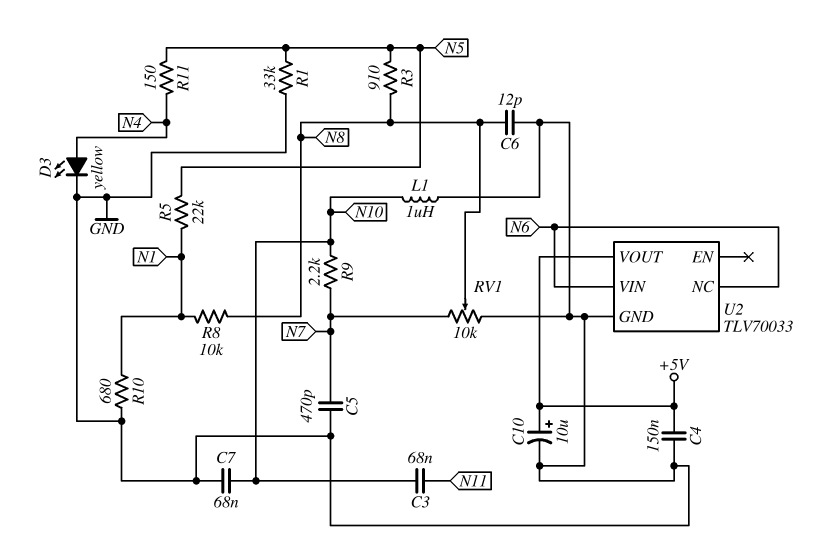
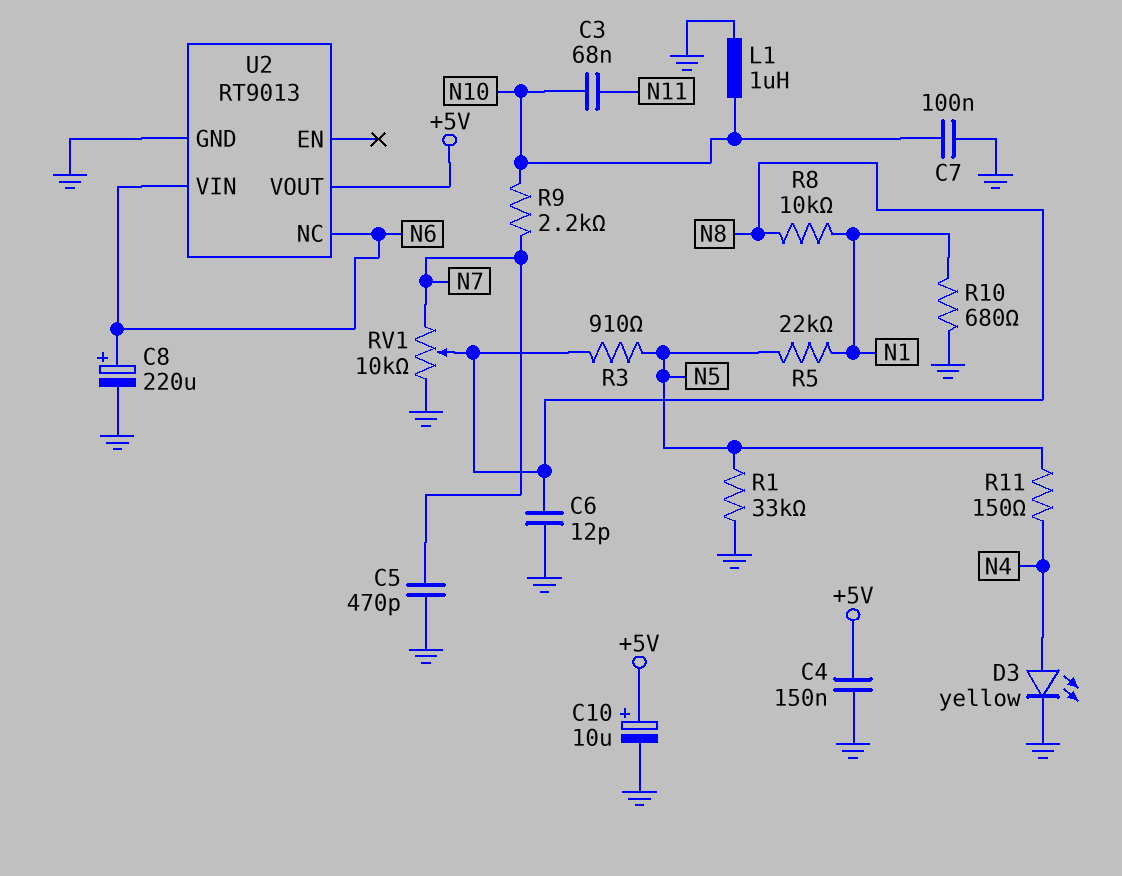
C7: 68nF (GND, N10) -> 100nF (GND, N10)
C8: none -> 220uF (plus N6, minus GND)
U2: TLV70033 -> RT9013

